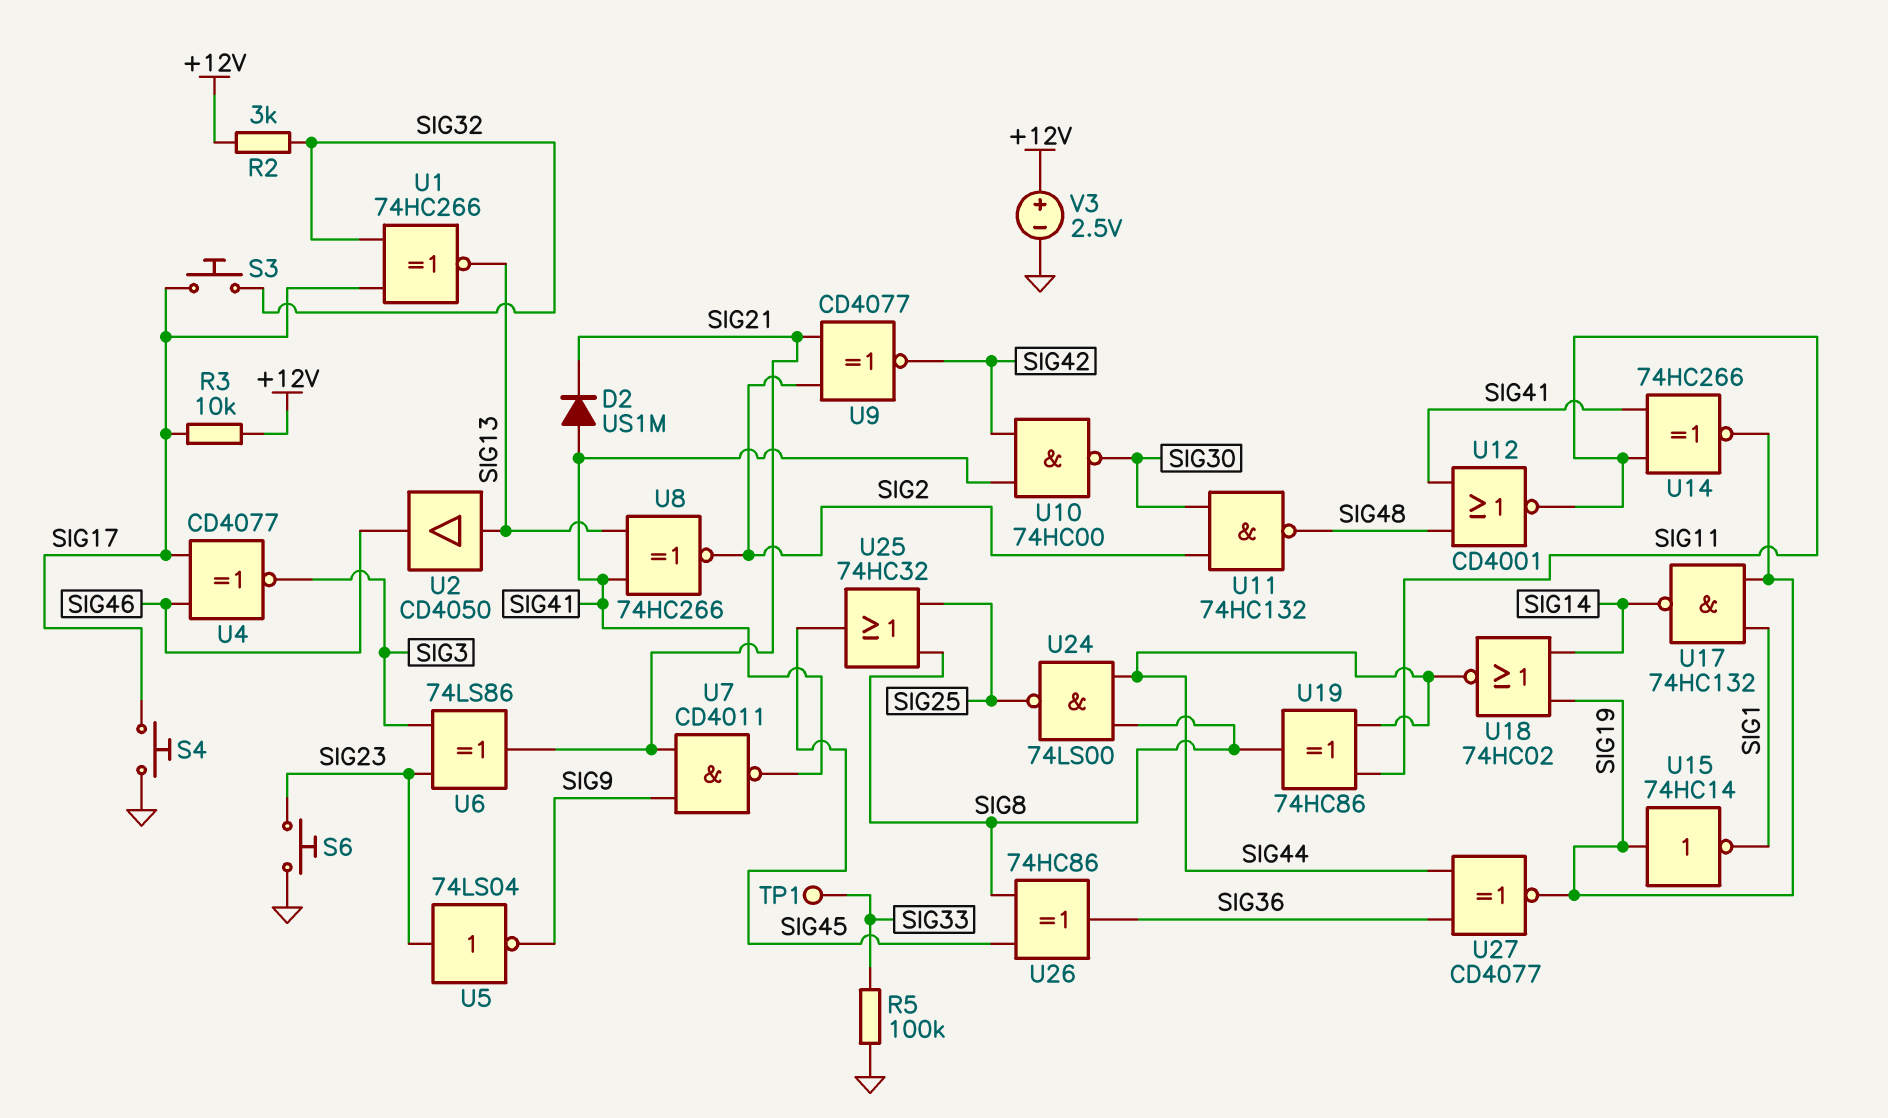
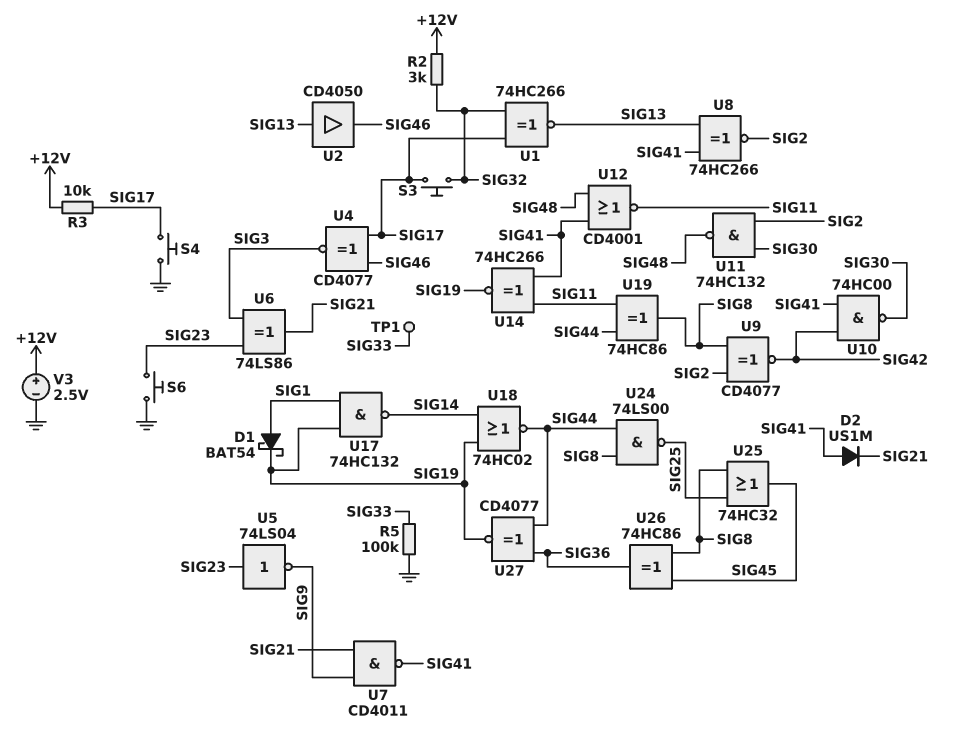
D1: none -> schottky BAT54 (A SIG1, K SIG19)
U9: XNOR CD4077 (in SIG2, in SIG21, out SIG42) -> XNOR CD4077 (in SIG2, in SIG8, out SIG42)
U15: NOT 74HC14 (in SIG19, out SIG1) -> none

